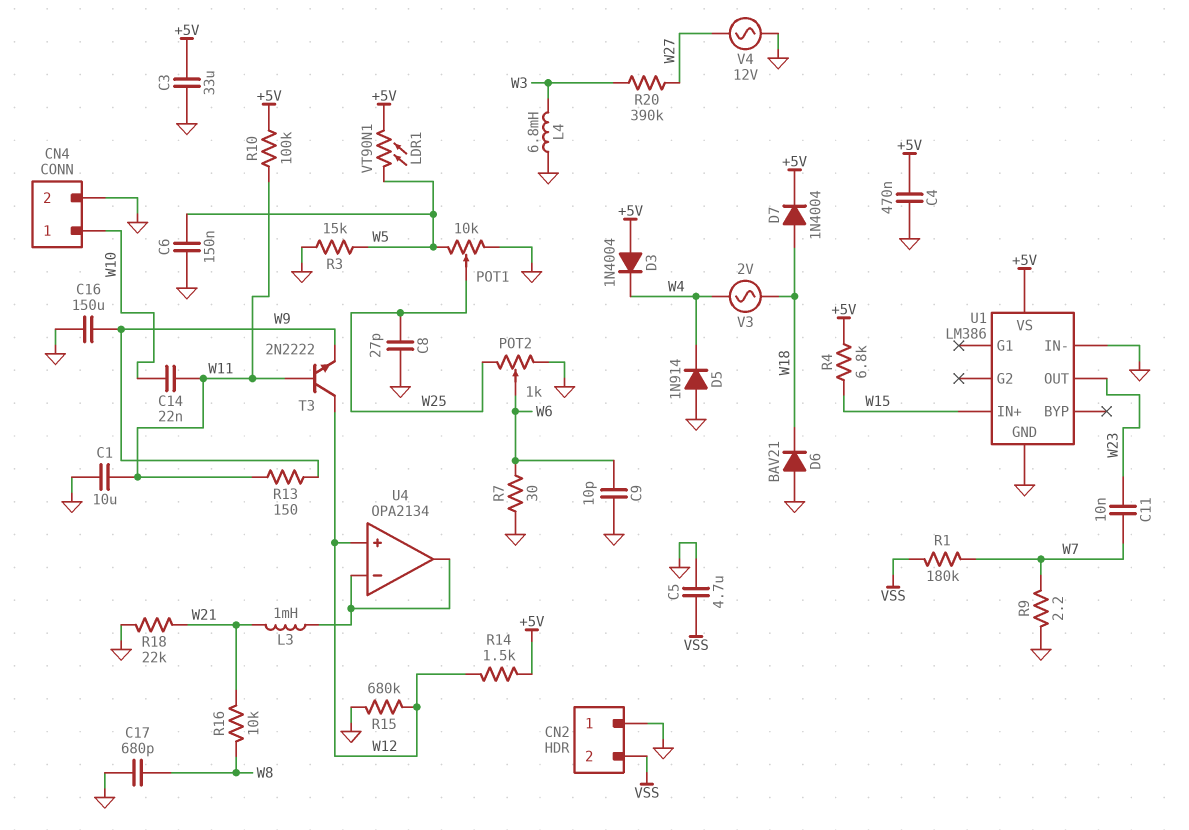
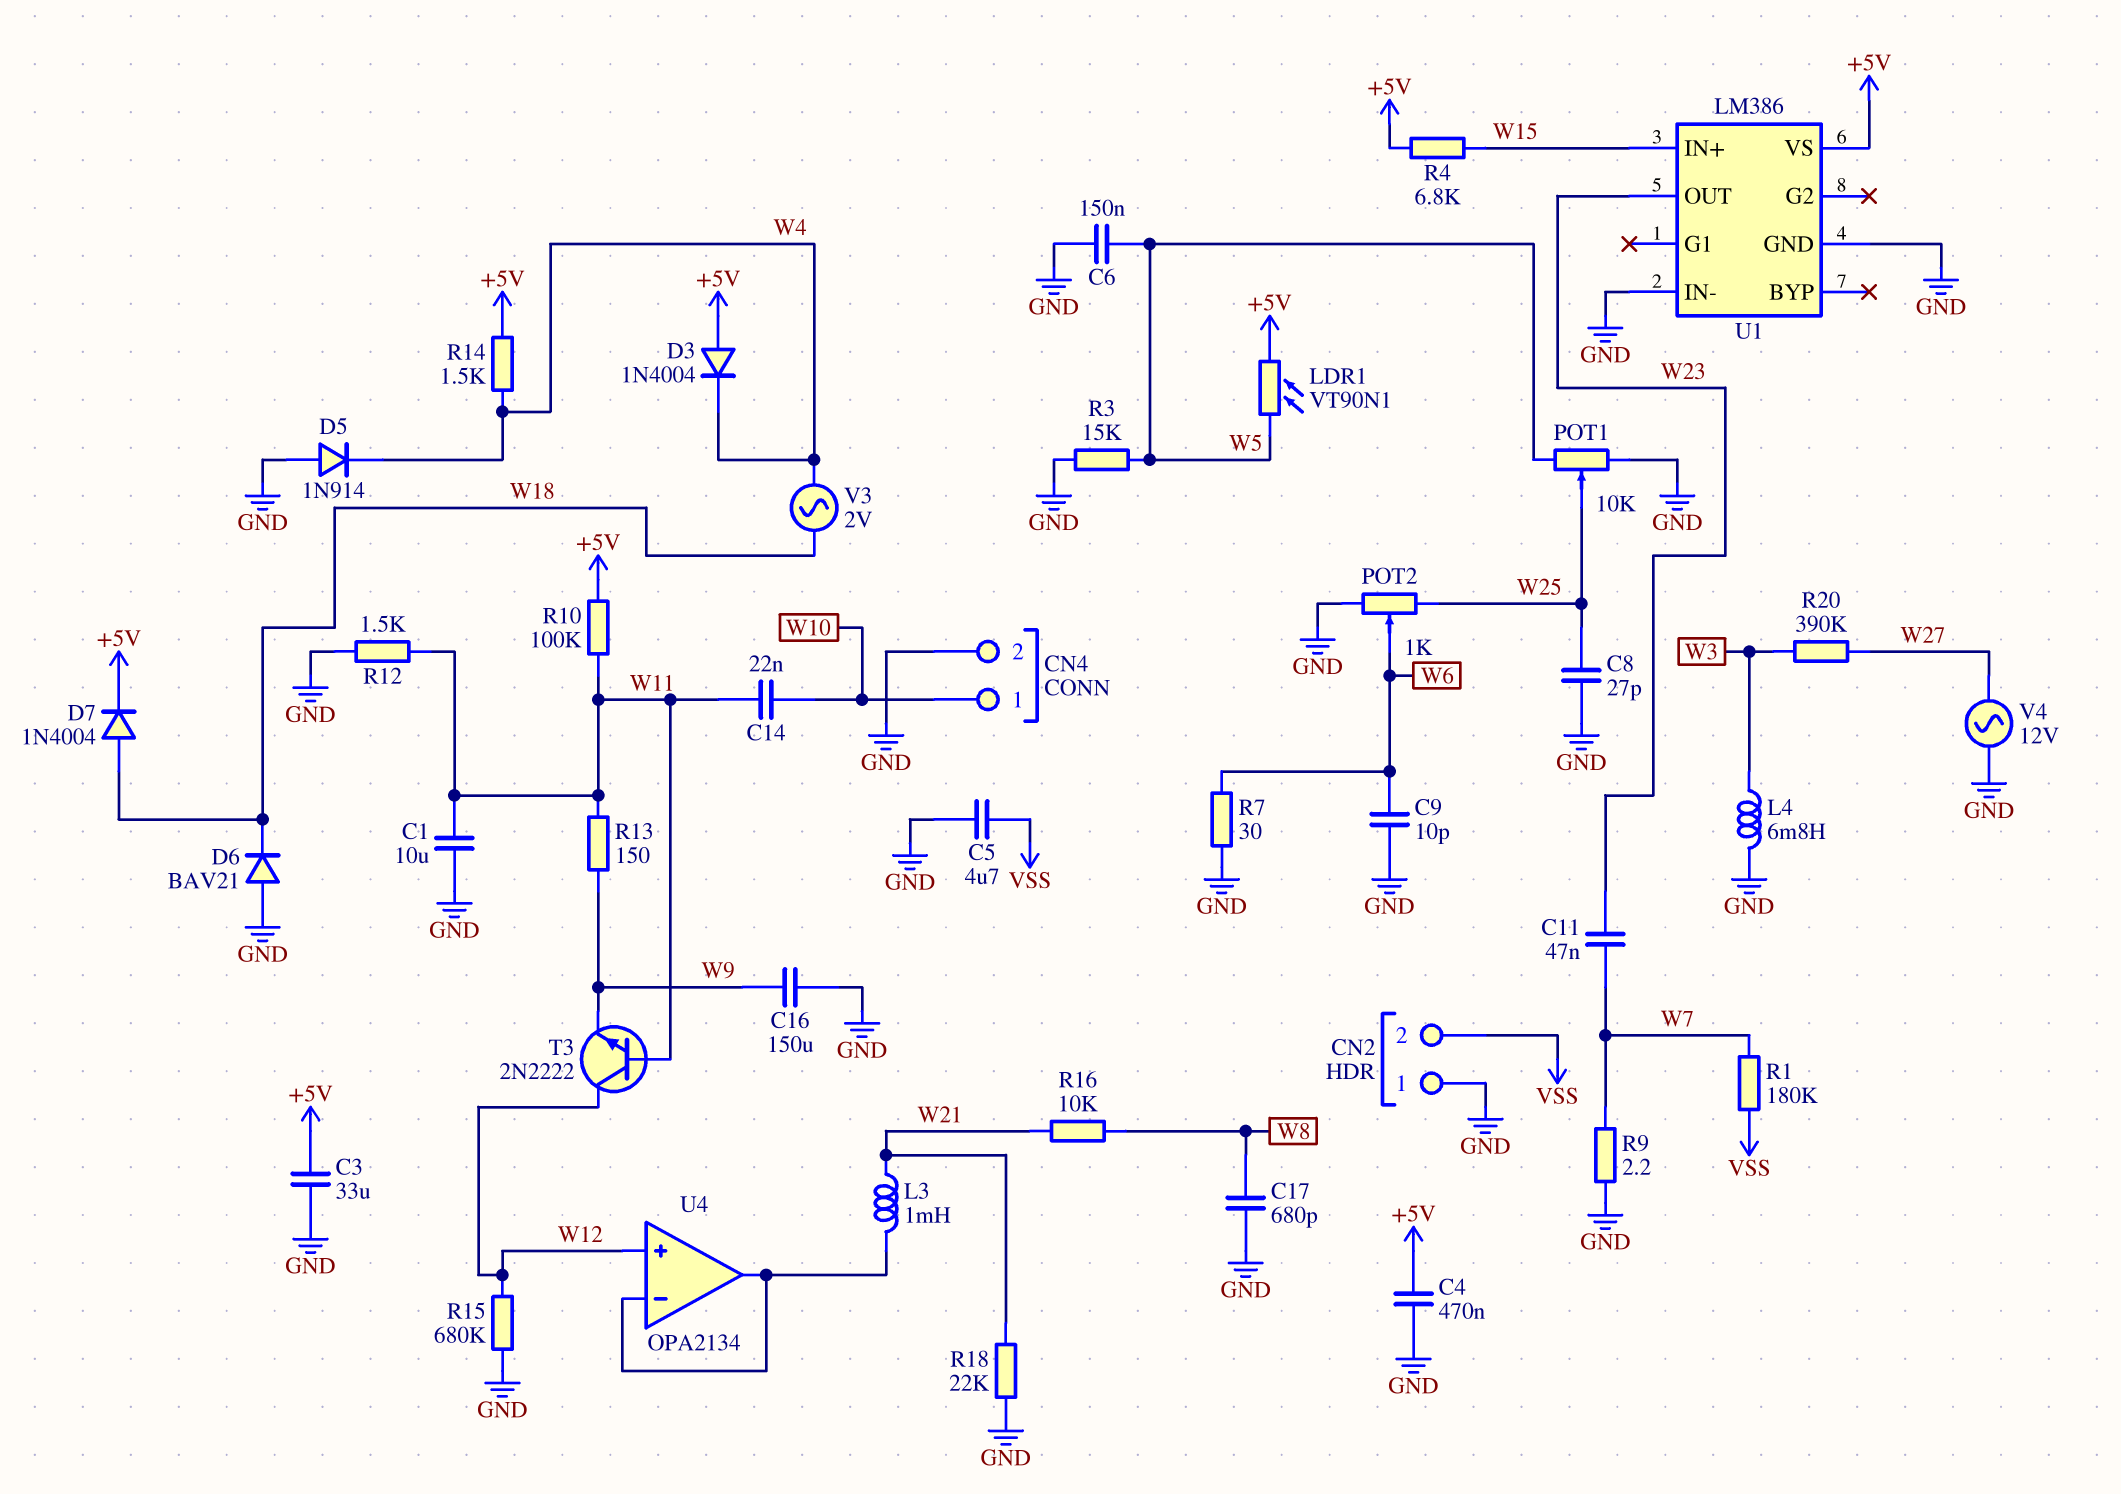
C11: 10nF (W7, W23) -> 47nF (W7, W23)
R12: none -> 1.5k (GND, W11)
R14: 1.5k (+5V, W12) -> 1.5k (+5V, W4)

